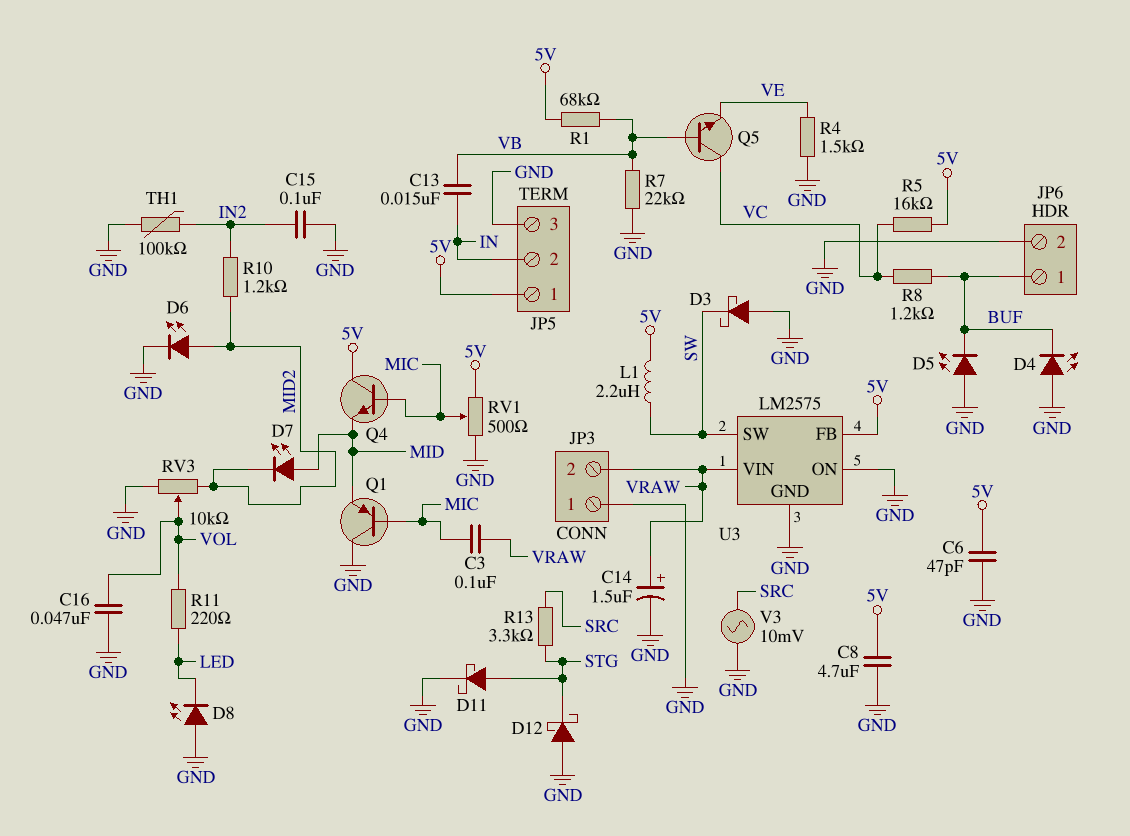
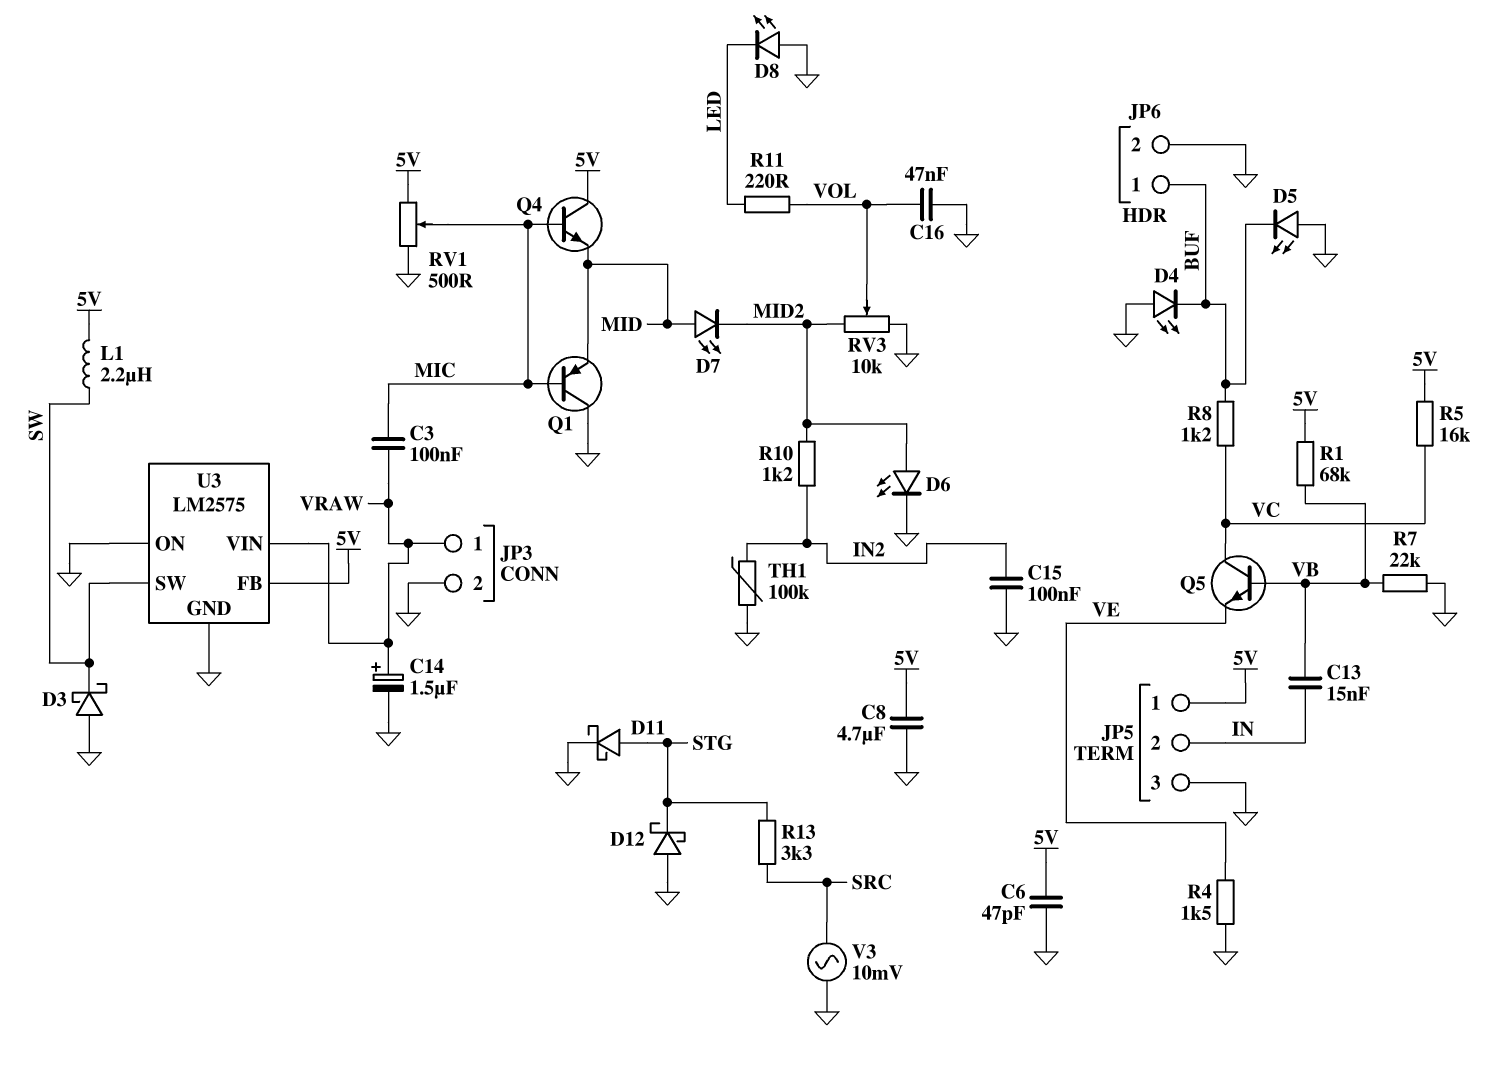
JP3 pin 1: GND -> VRAW
JP3 pin 2: VRAW -> GND

